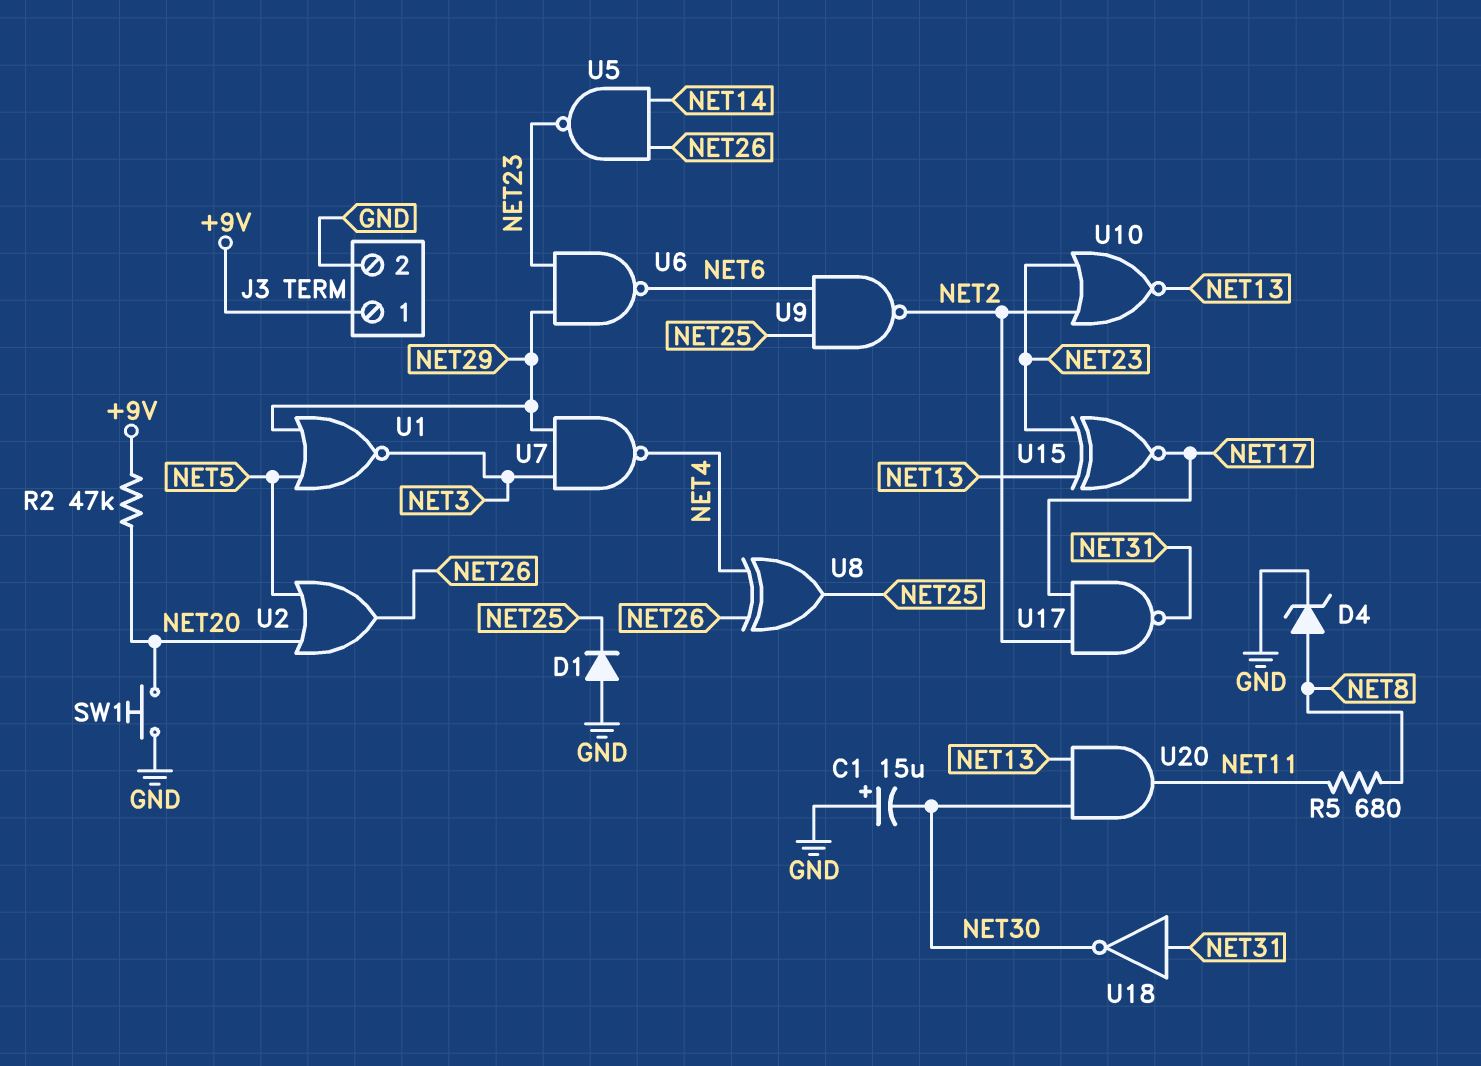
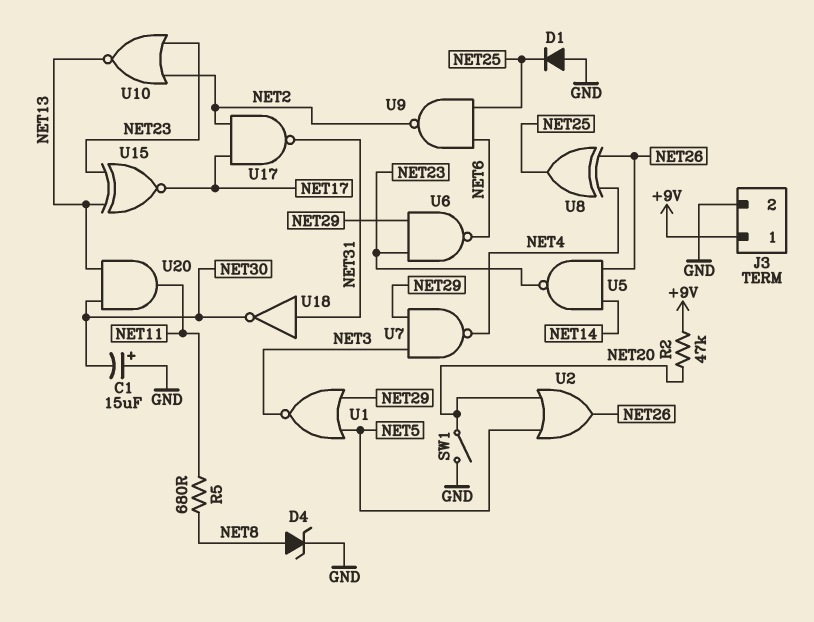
SW1: button (GND, NET20) -> switch (GND, NET20)

